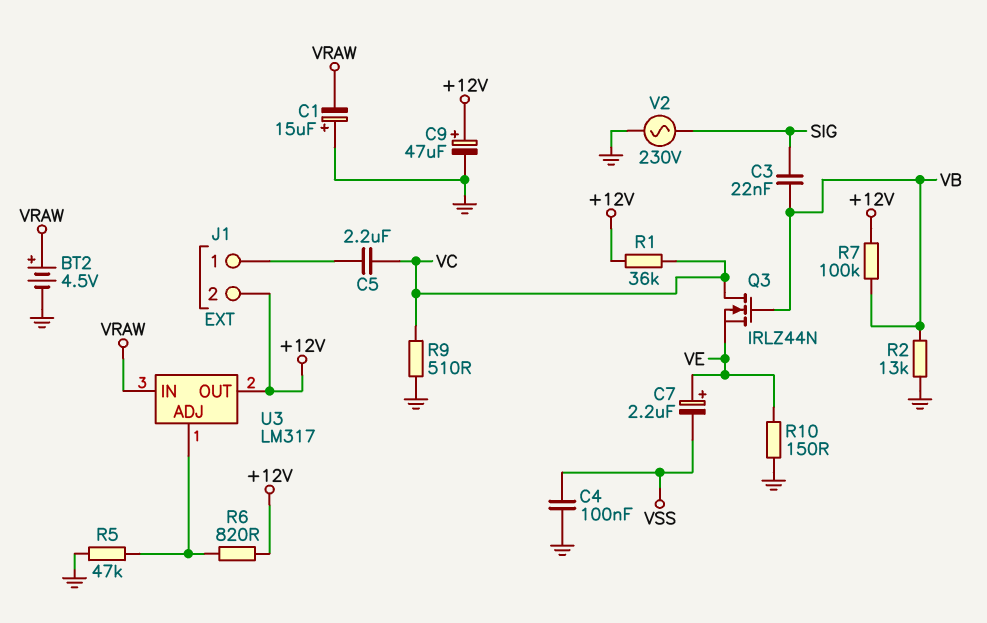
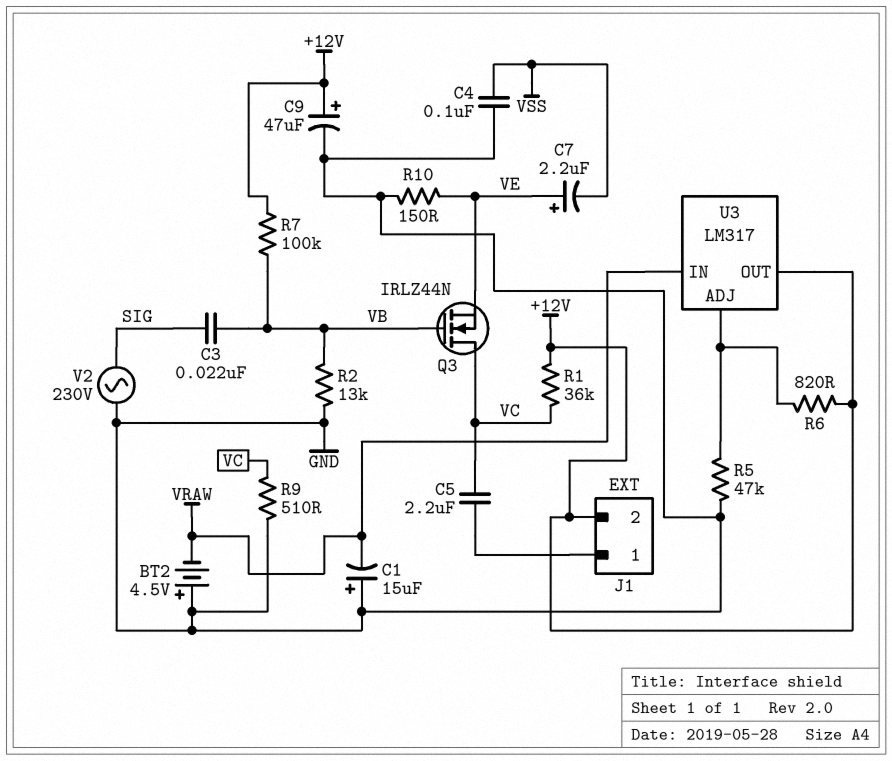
BT2: 4.5V (plus VRAW, minus GND) -> 4.5V (plus GND, minus VRAW)

